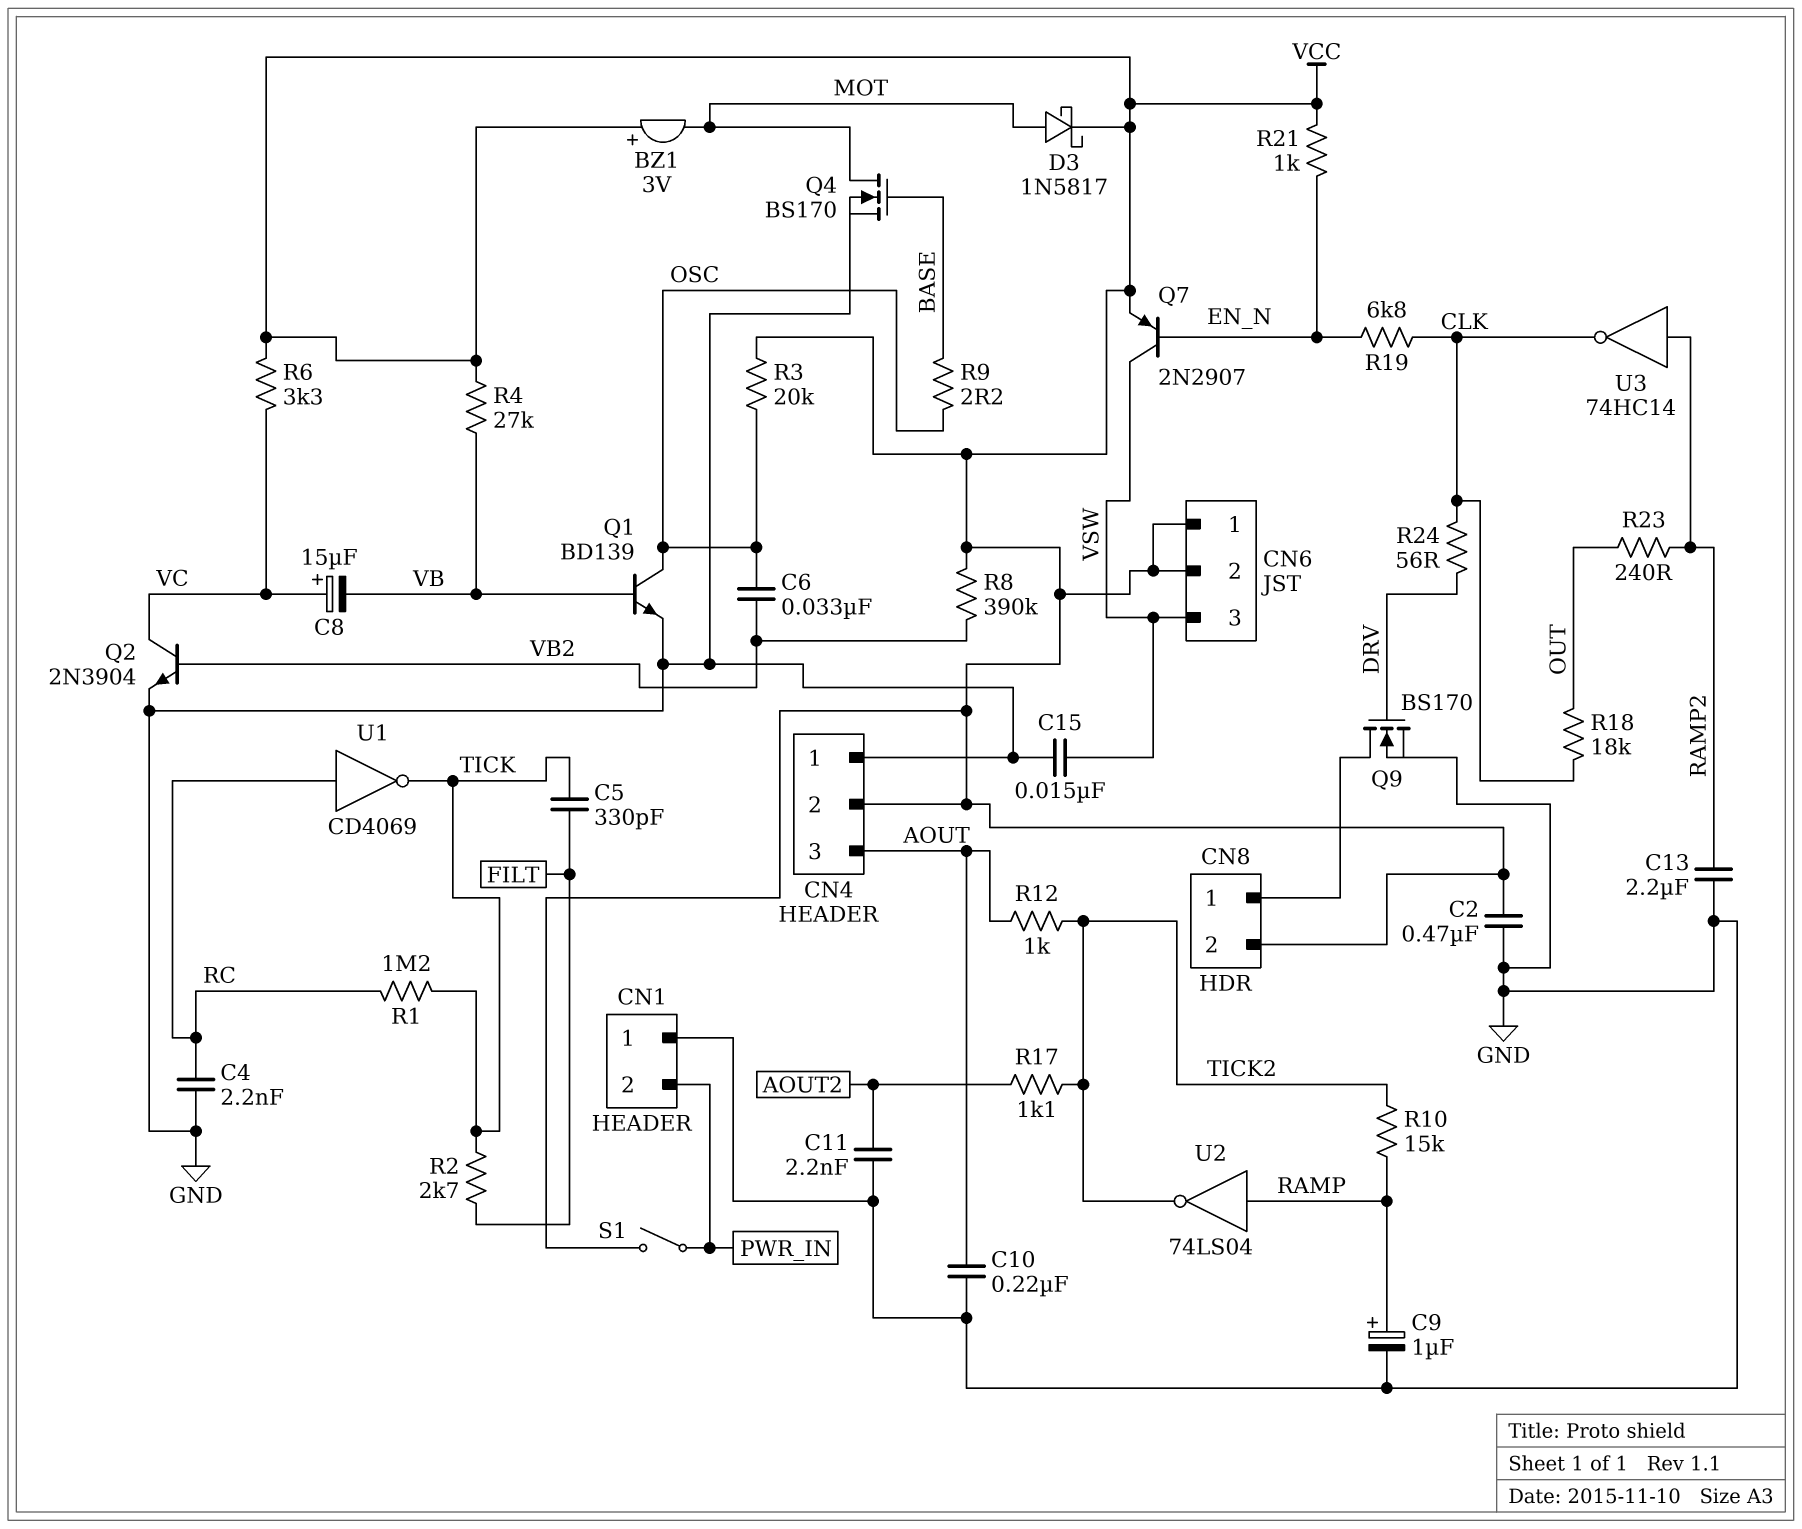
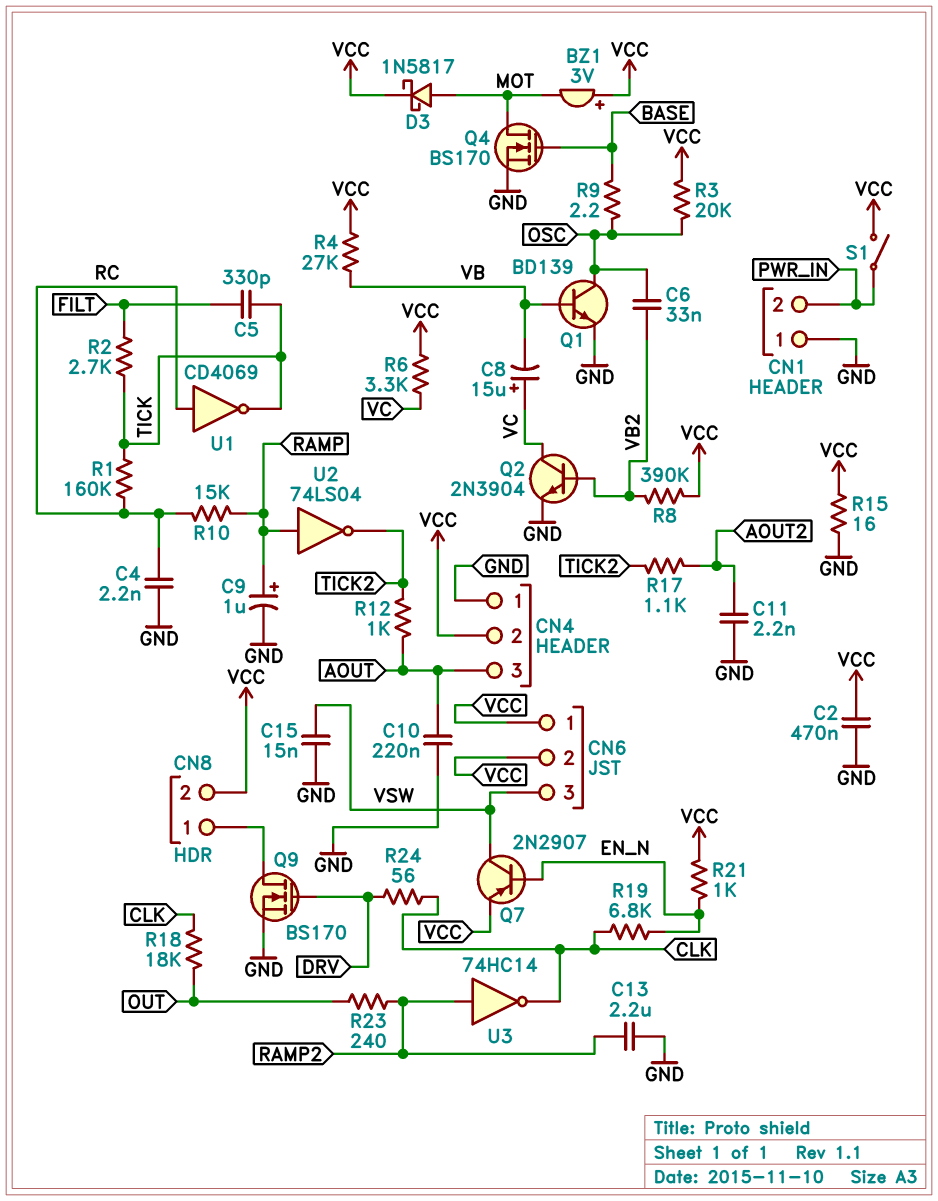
R1: 1.2M (RC, TICK) -> 160k (RC, TICK)
R10: 15k (RAMP, TICK2) -> 15k (RAMP, RC)
R15: none -> 16 (GND, VCC)

